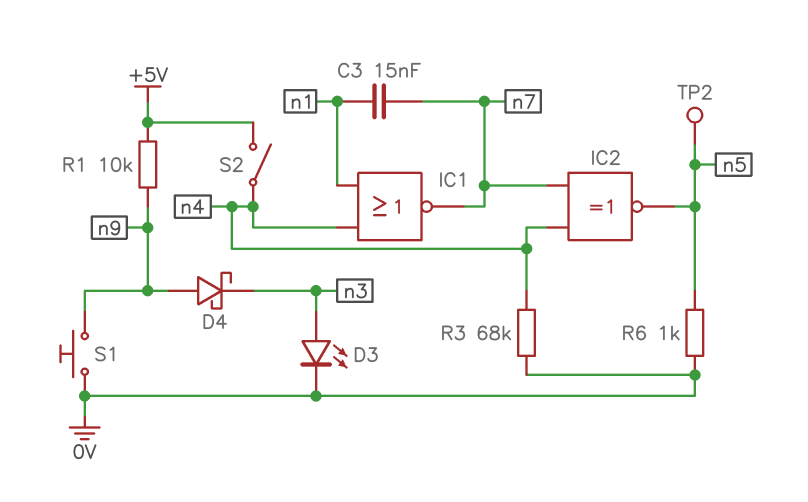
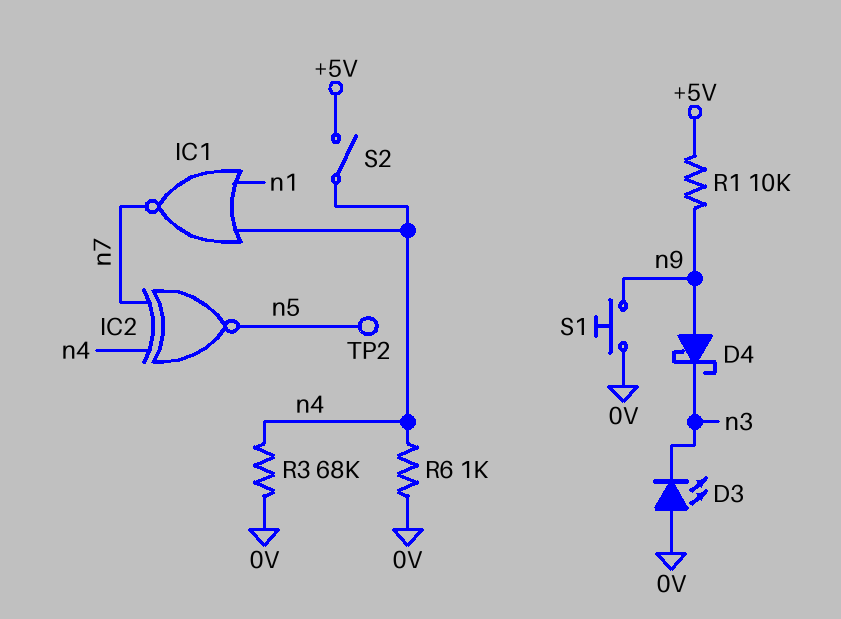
C3: 15nF (n1, n7) -> none
D3: LED (A n3, K 0V) -> LED (A 0V, K n3)
R6: 1k (0V, n5) -> 1k (0V, n4)

